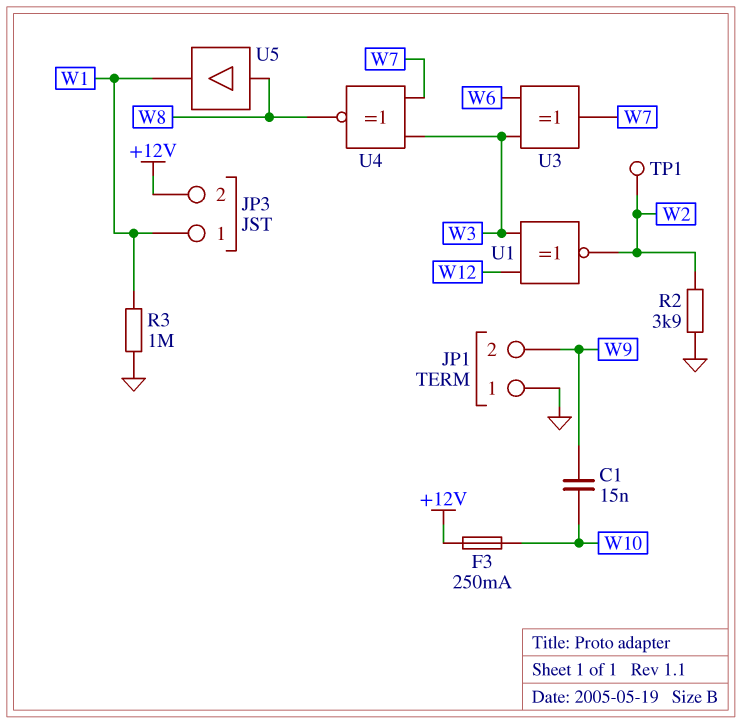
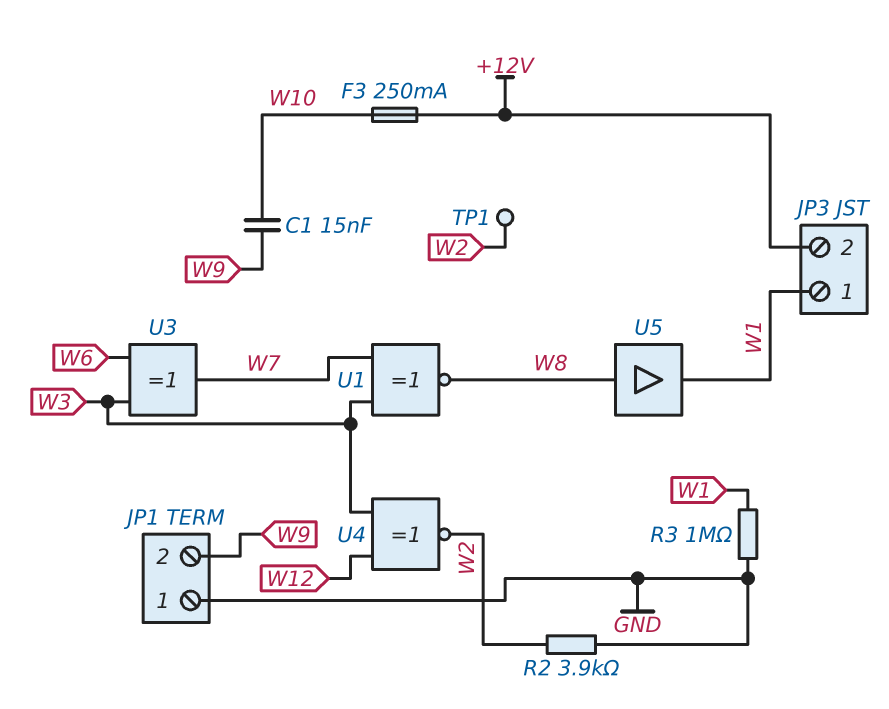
U1: XNOR (in W3, in W12, out W2) -> XNOR (in W3, in W7, out W8)
U4: XNOR (in W3, in W7, out W8) -> XNOR (in W3, in W12, out W2)

